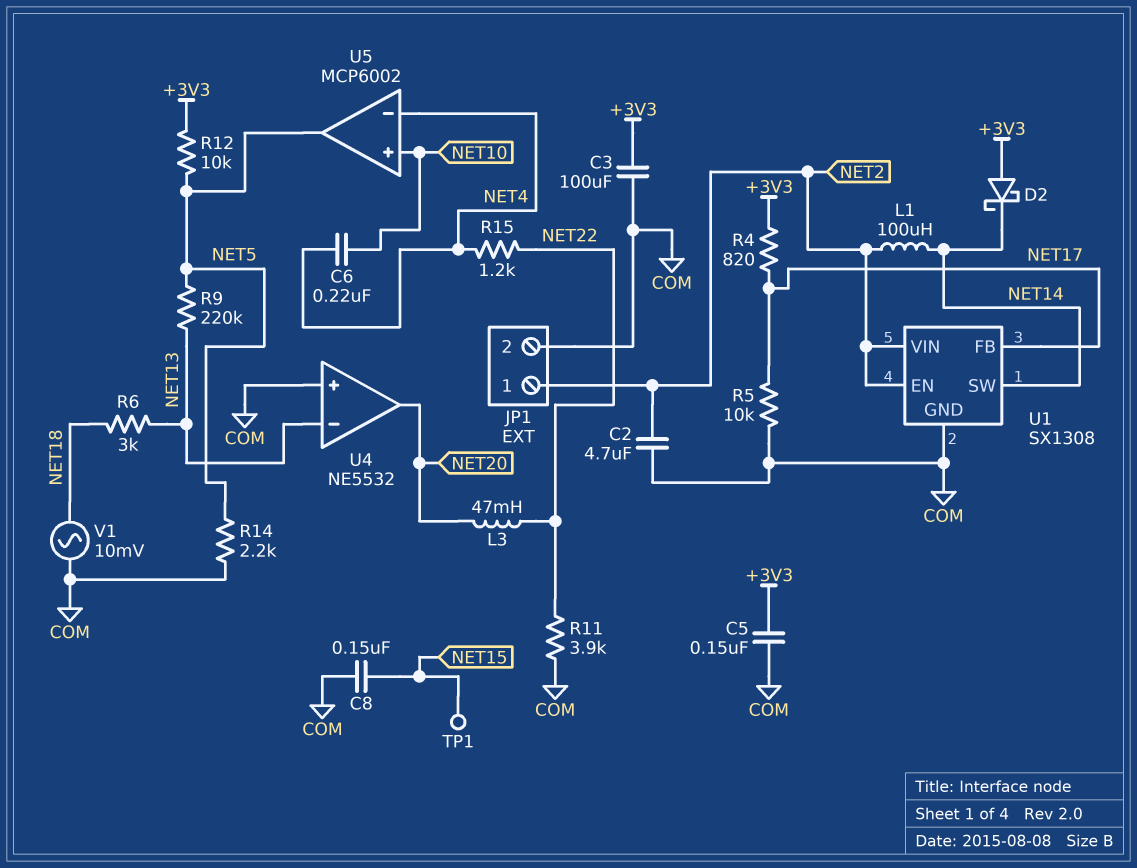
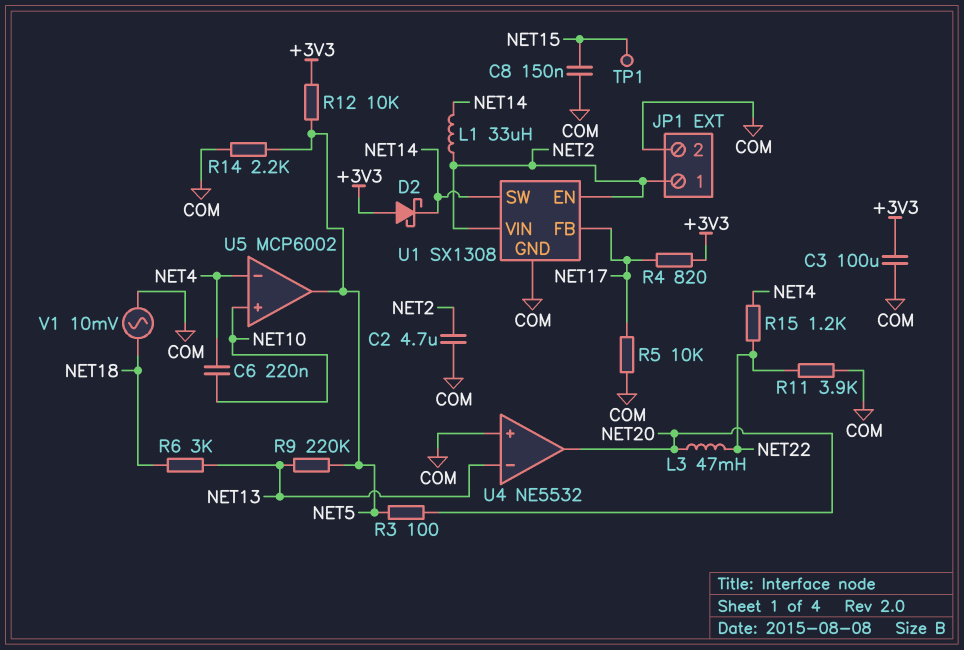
C5: 150nF (+3V3, COM) -> none
L1: 100uH (NET2, NET14) -> 33uH (NET2, NET14)
R3: none -> 100 (NET5, NET20)

